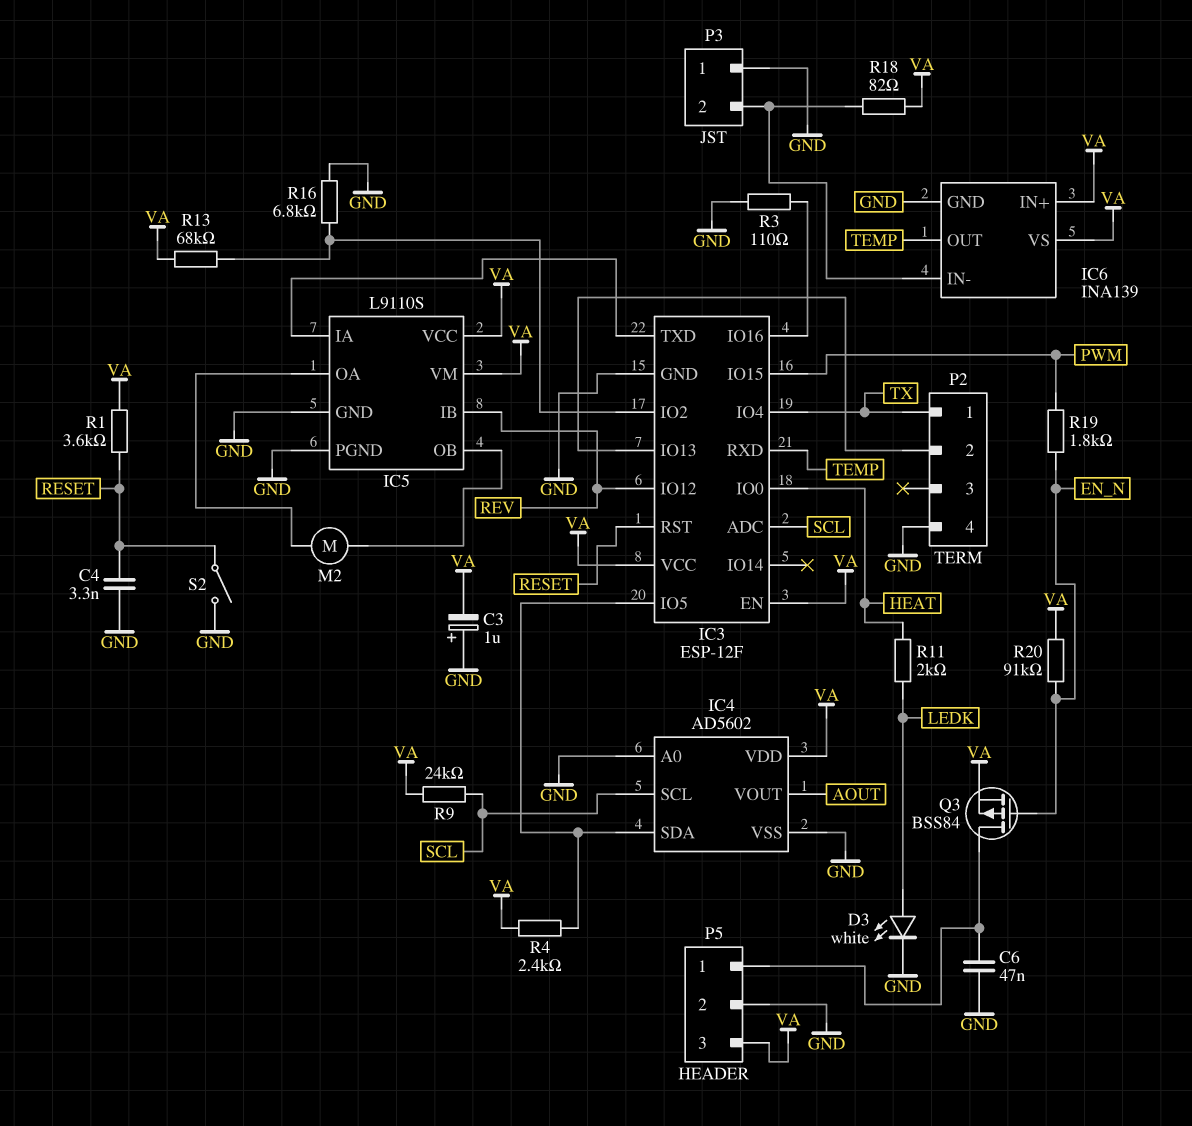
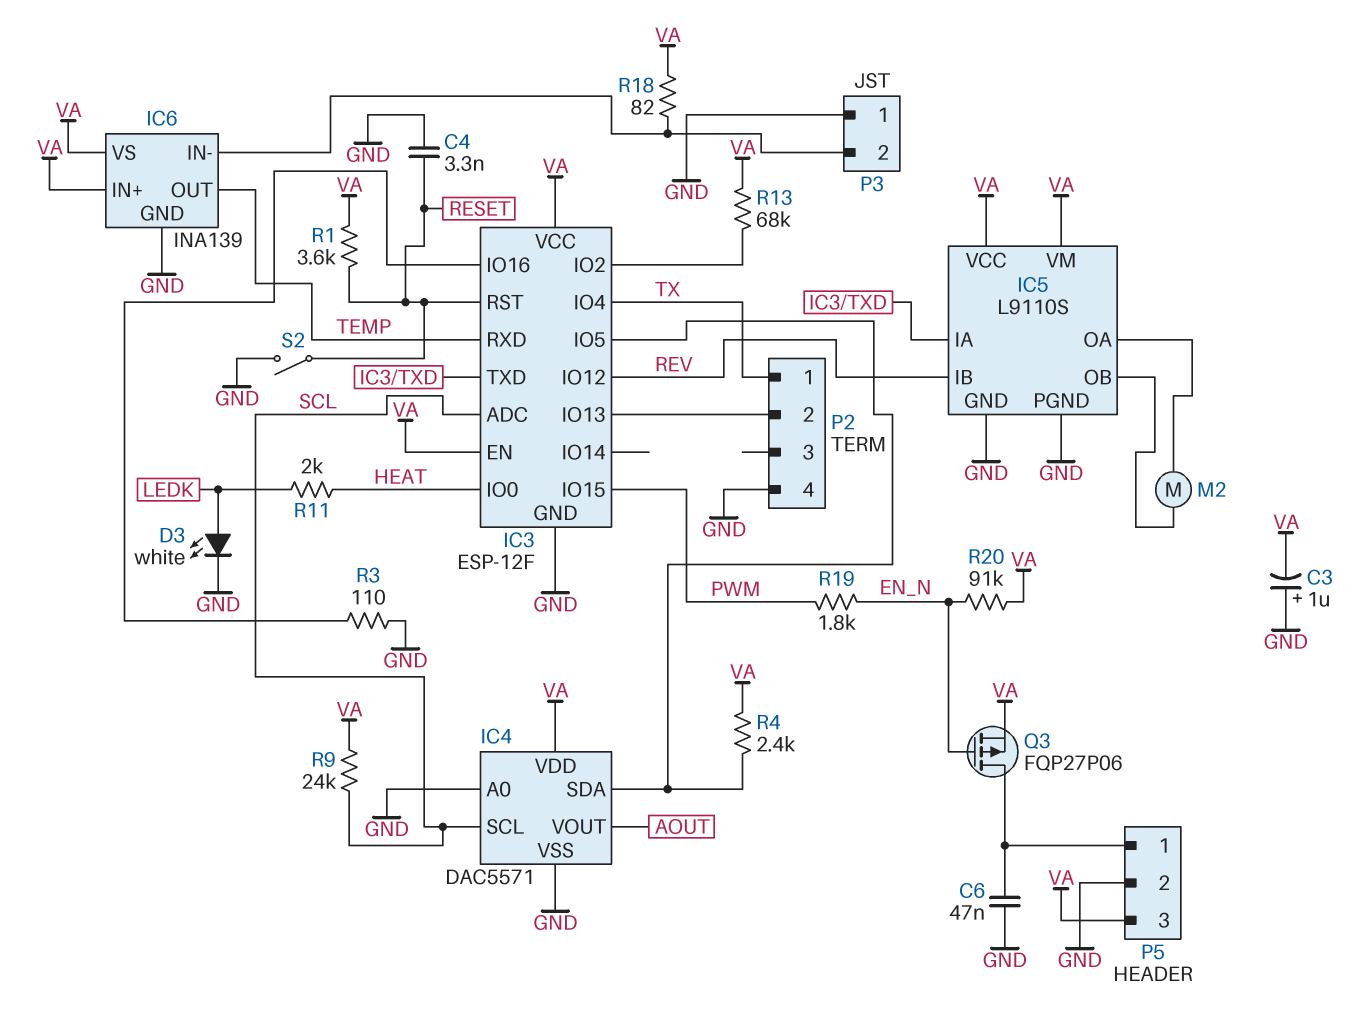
IC4: AD5602 -> DAC5571
Q3: PMOS BSS84 (G EN_N, D P5/1, S VA) -> PMOS FQP27P06 (G EN_N, D P5/1, S VA)
R16: 6.8k (GND, IC3/IO2) -> none

